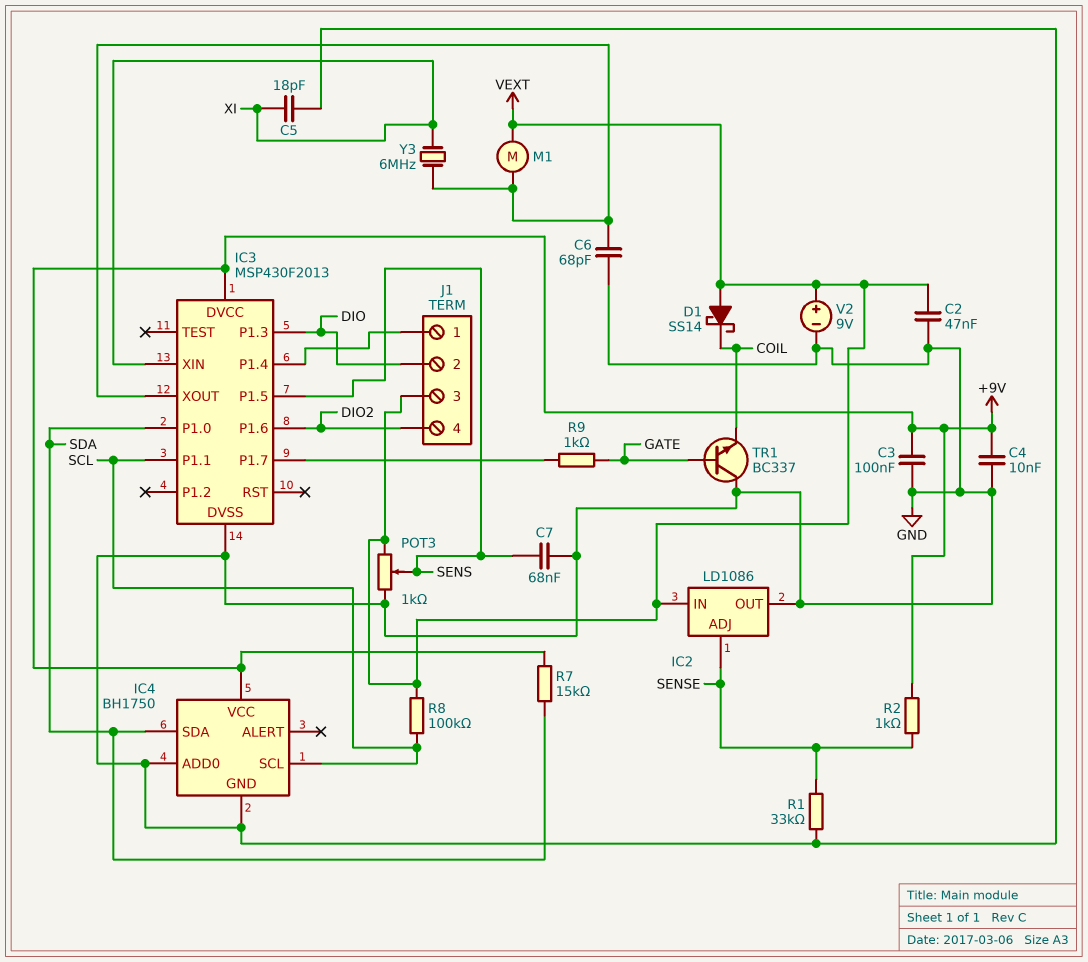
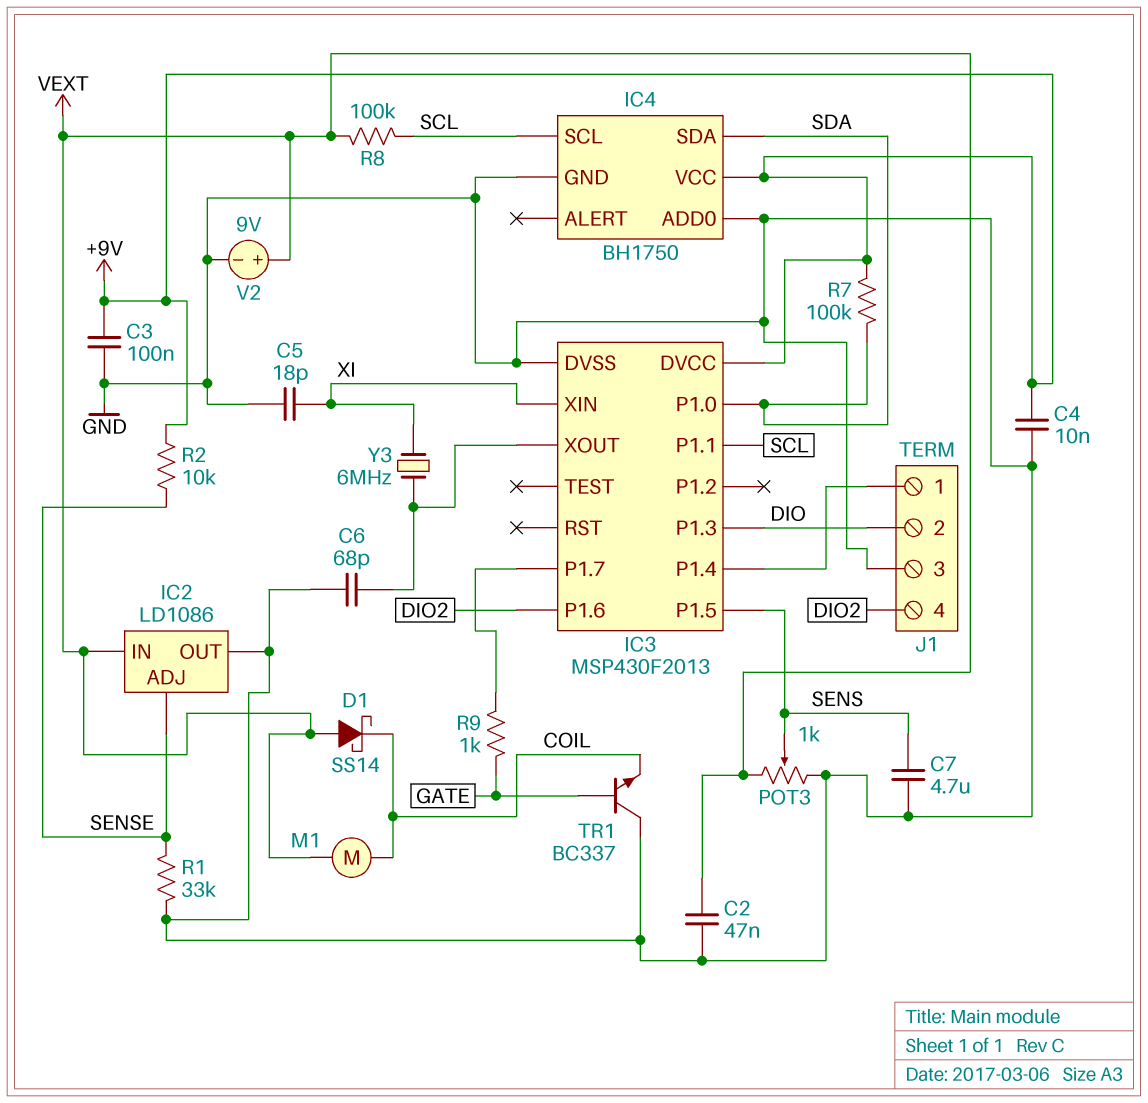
C7: 68nF (GND, SENS) -> 4.7uF (GND, SENS)
J1 pin 3: VEXT -> GND
M1: motor (IC3/XOUT, VEXT) -> motor (COIL, VEXT)
R2: 1k (+9V, SENSE) -> 10k (+9V, SENSE)
R7: 15k (+9V, SDA) -> 100k (+9V, SDA)

